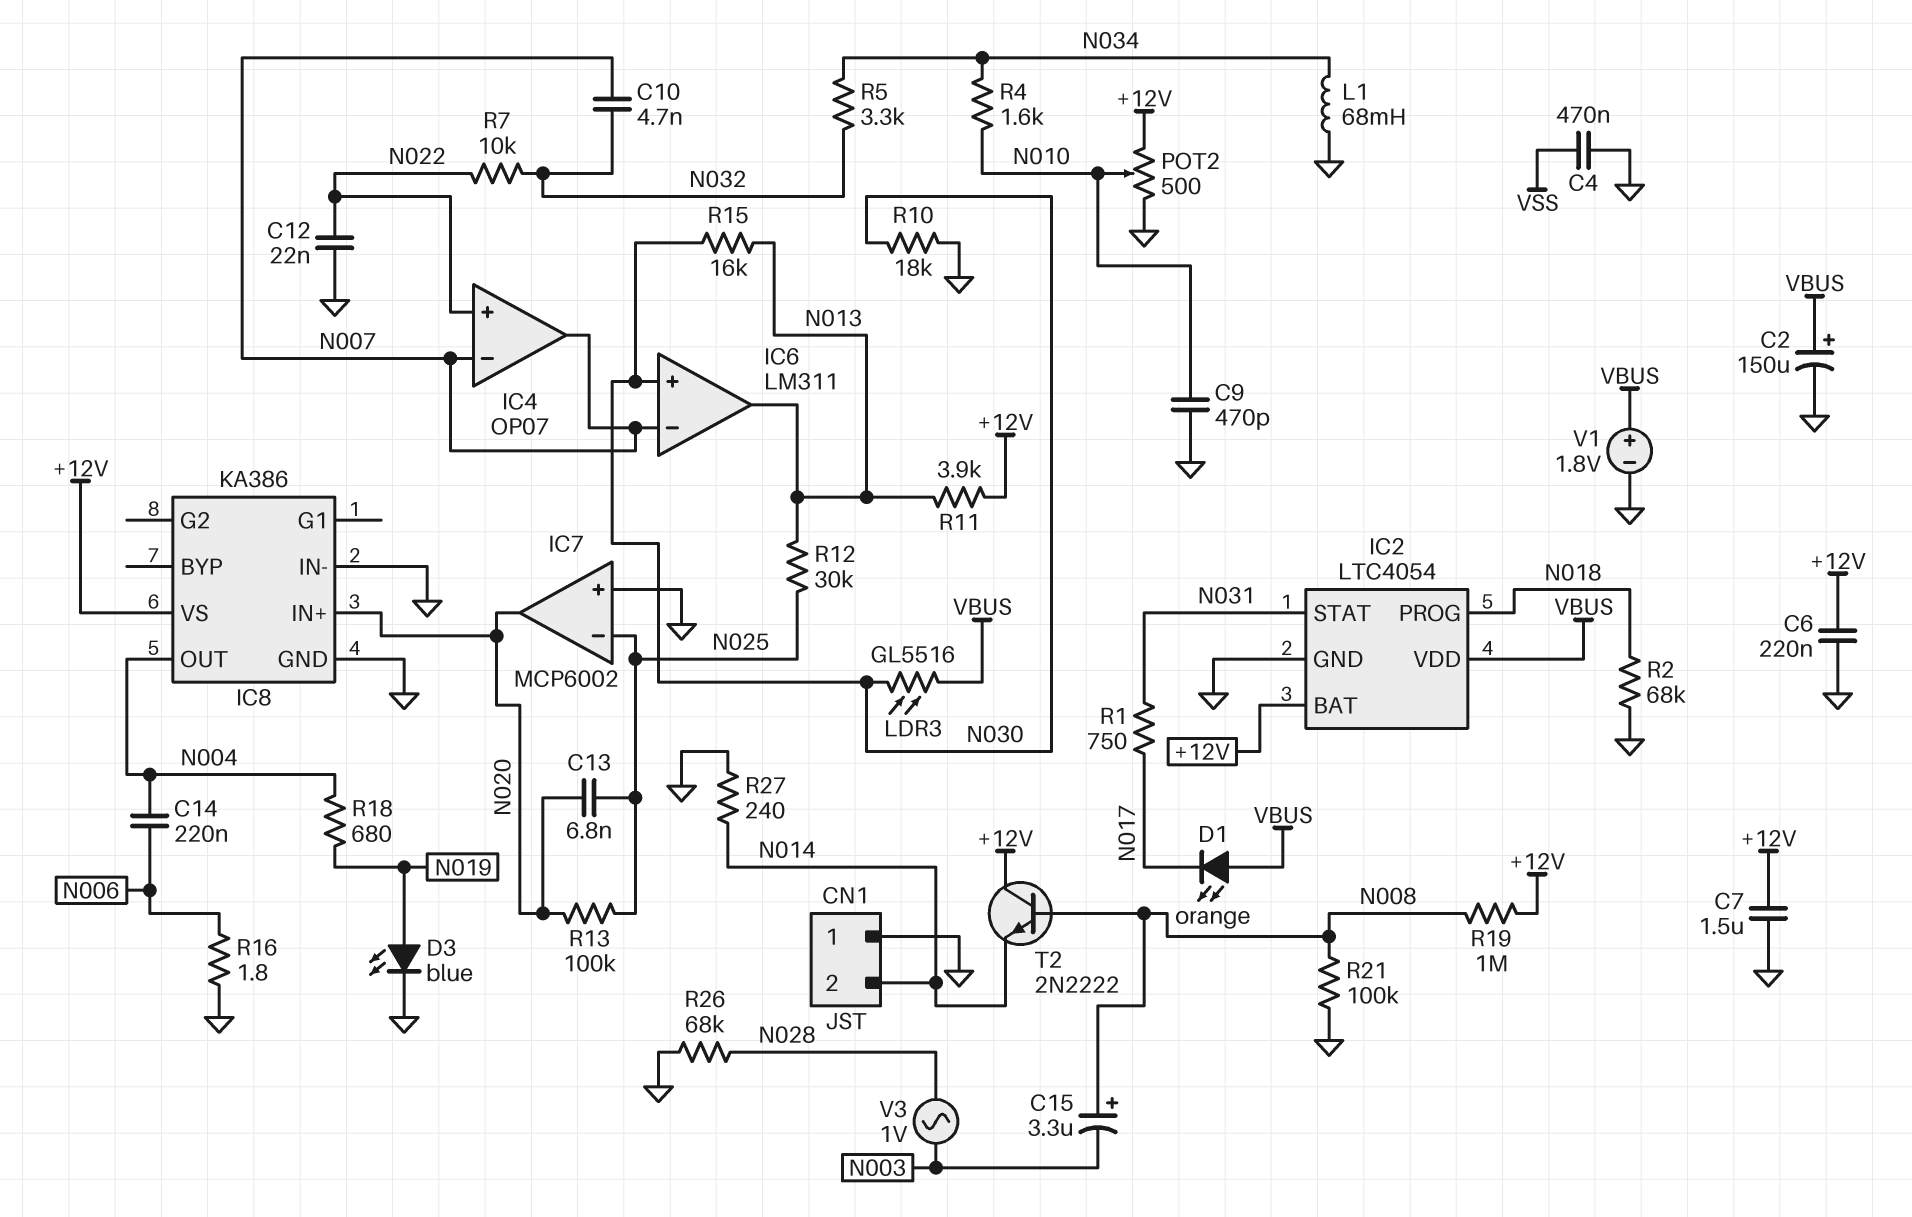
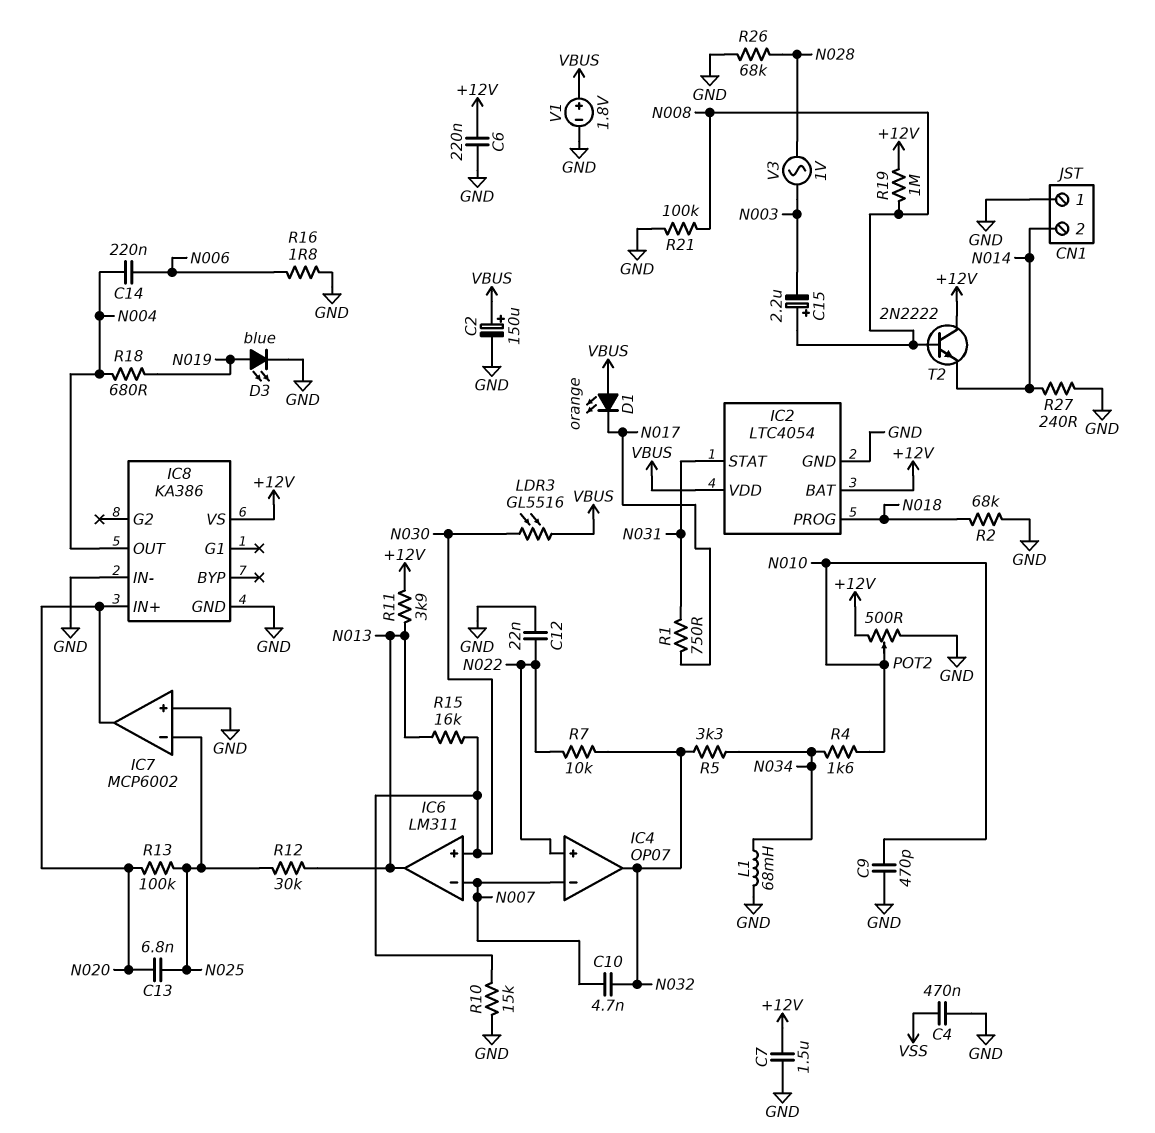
C15: 3.3uF (plus N008, minus N003) -> 2.2uF (plus N008, minus N003)
IC4 pin out: N007 -> N032
R10: 18k (GND, N030) -> 15k (GND, N030)

